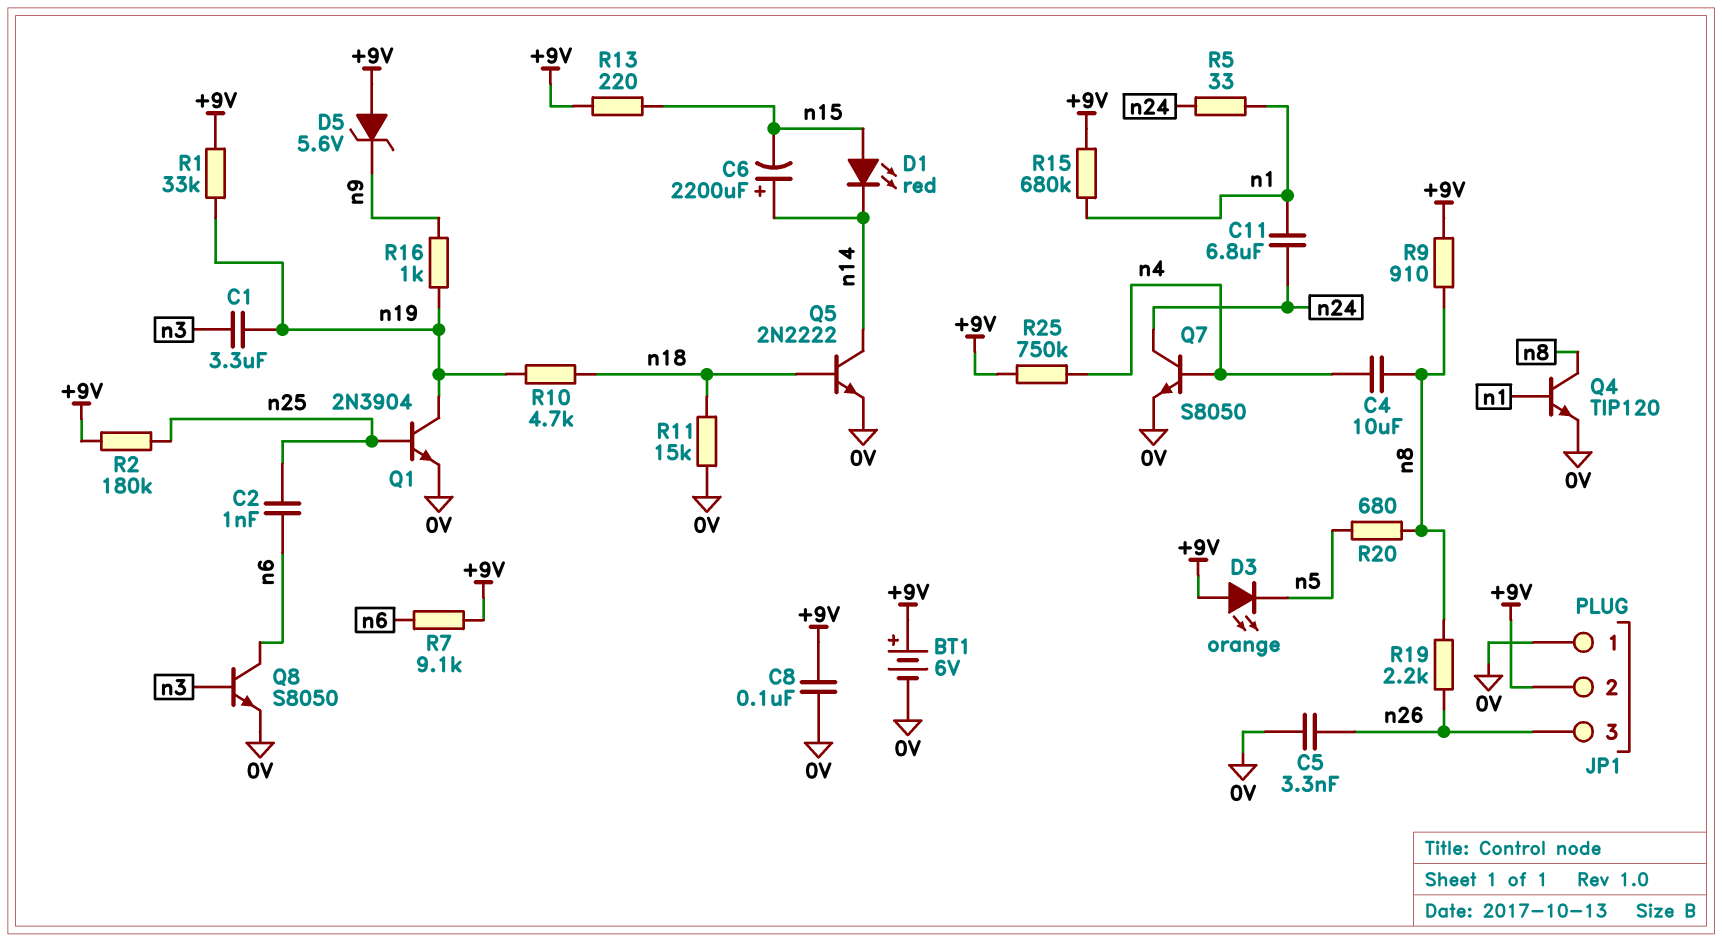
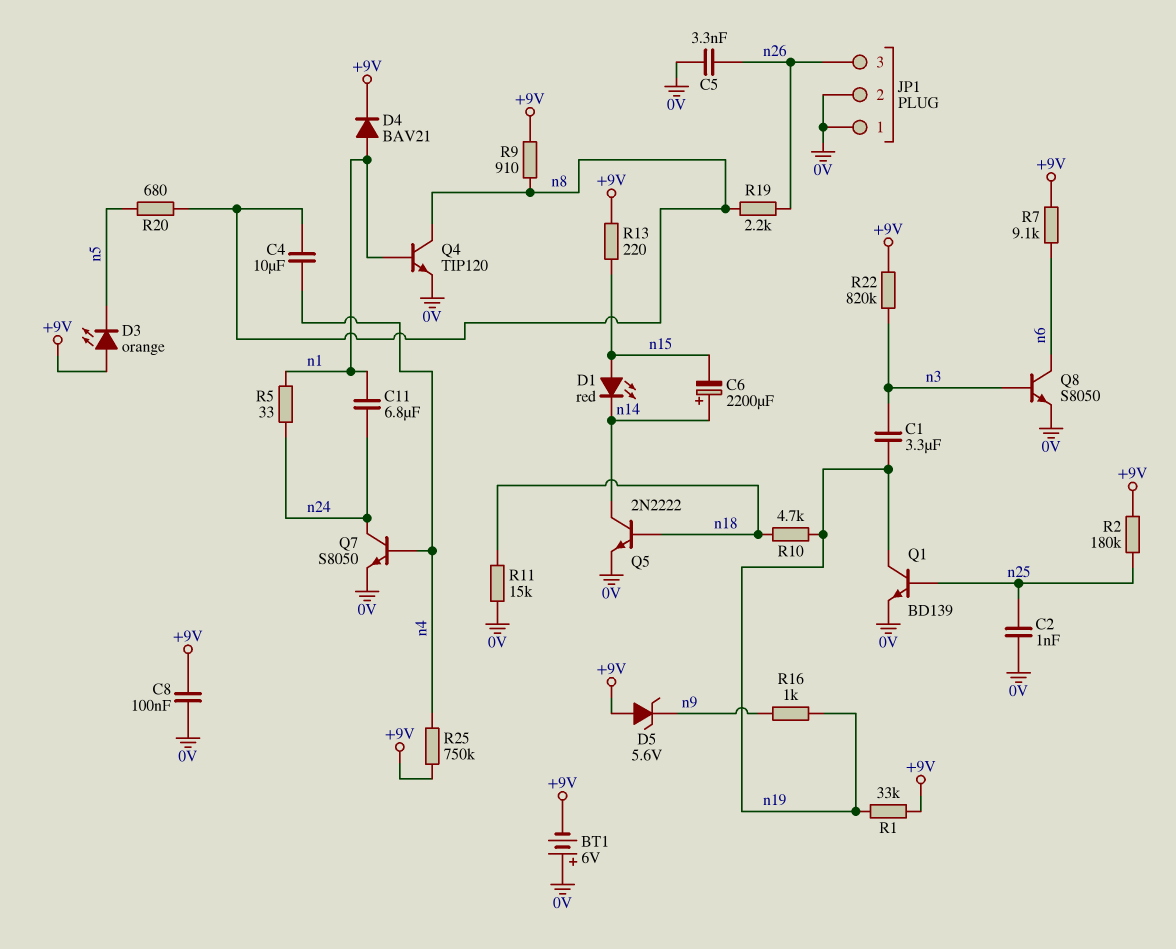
BT1: 6V (plus +9V, minus 0V) -> 6V (plus 0V, minus +9V)
C2: 1nF (n6, n25) -> 1nF (0V, n25)
D4: none -> diode BAV21 (A n1, K +9V)
JP1 pin 2: +9V -> 0V
Q1: NPN 2N3904 (B n25, C n19, E 0V) -> NPN BD139 (B n25, C n19, E 0V)
R15: 680k (+9V, n1) -> none
R22: none -> 820k (+9V, n3)

